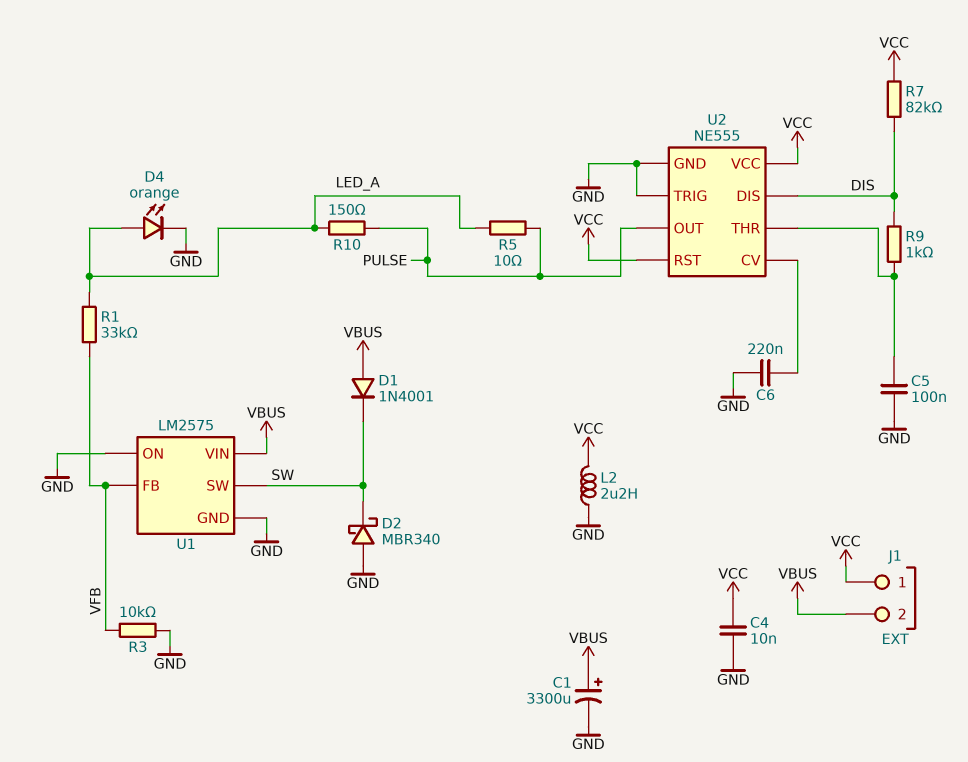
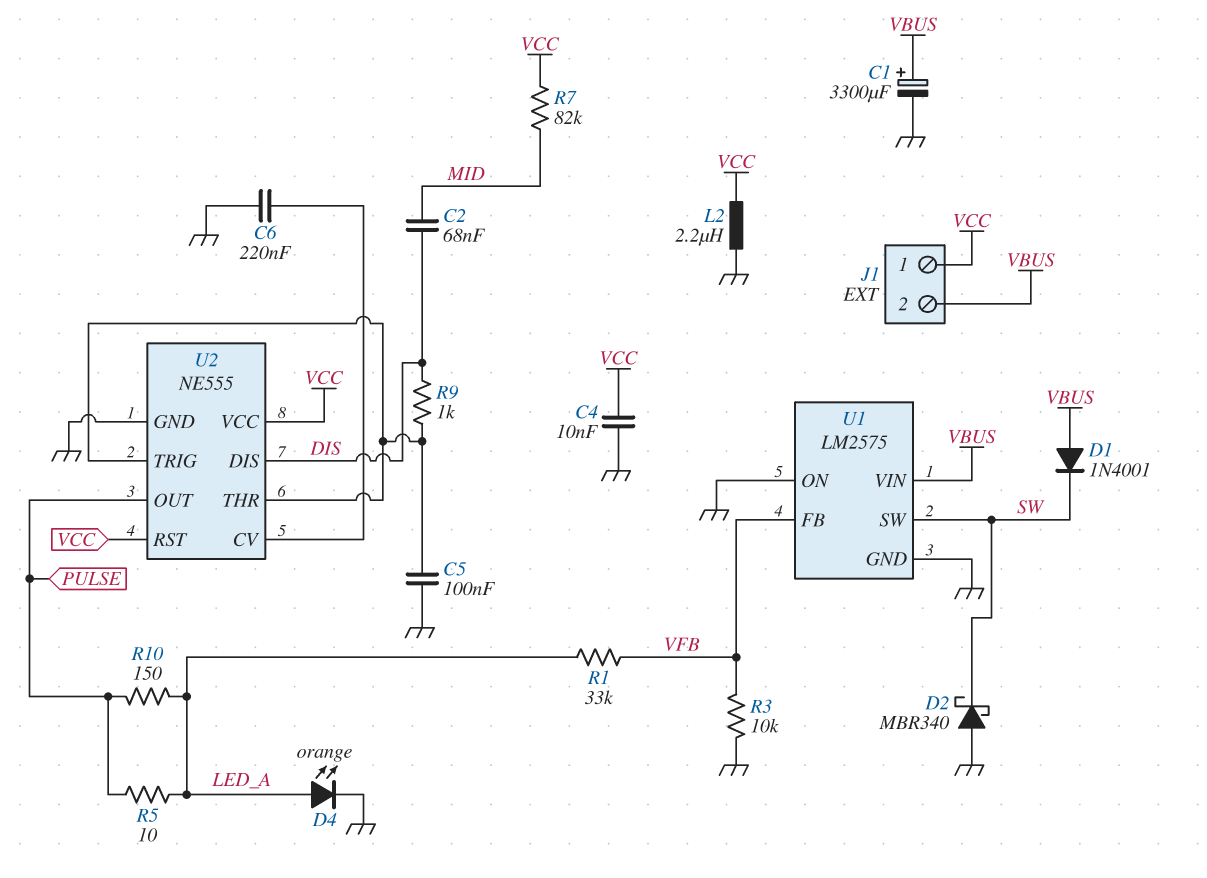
C2: none -> 68nF (DIS, MID)
R7: 82k (DIS, VCC) -> 82k (MID, VCC)
U2 pin TRIG: GND -> U2/THR

